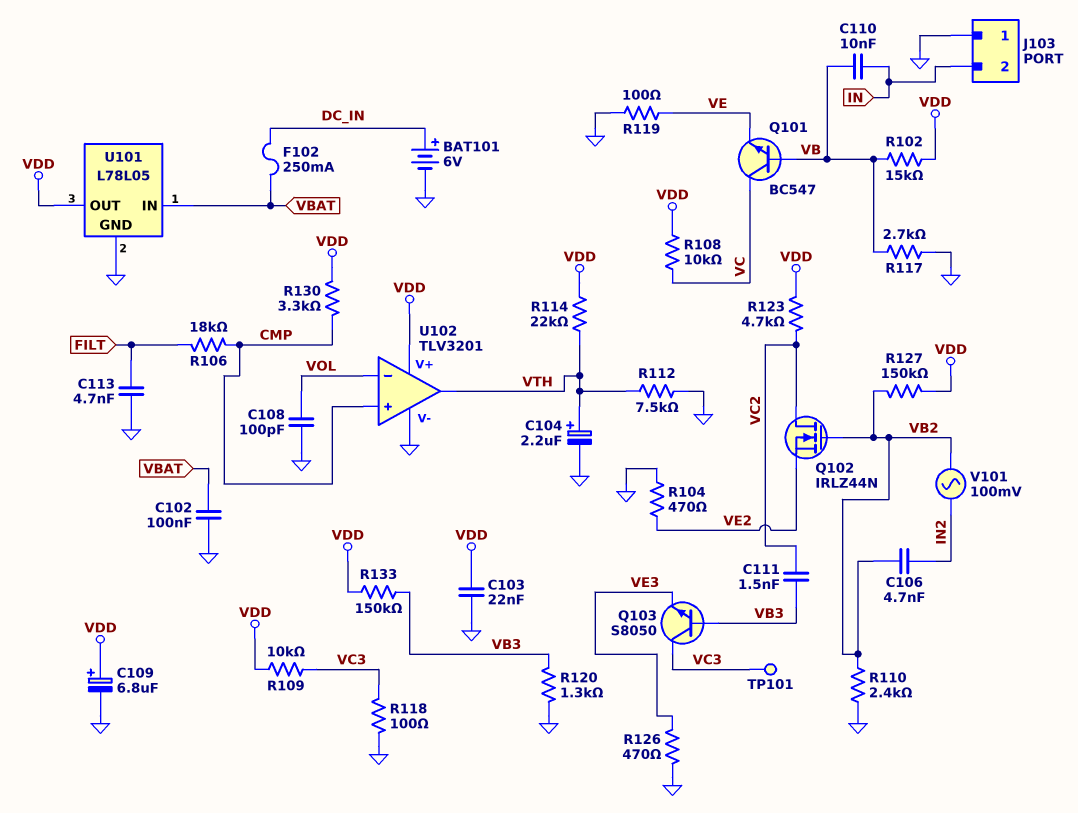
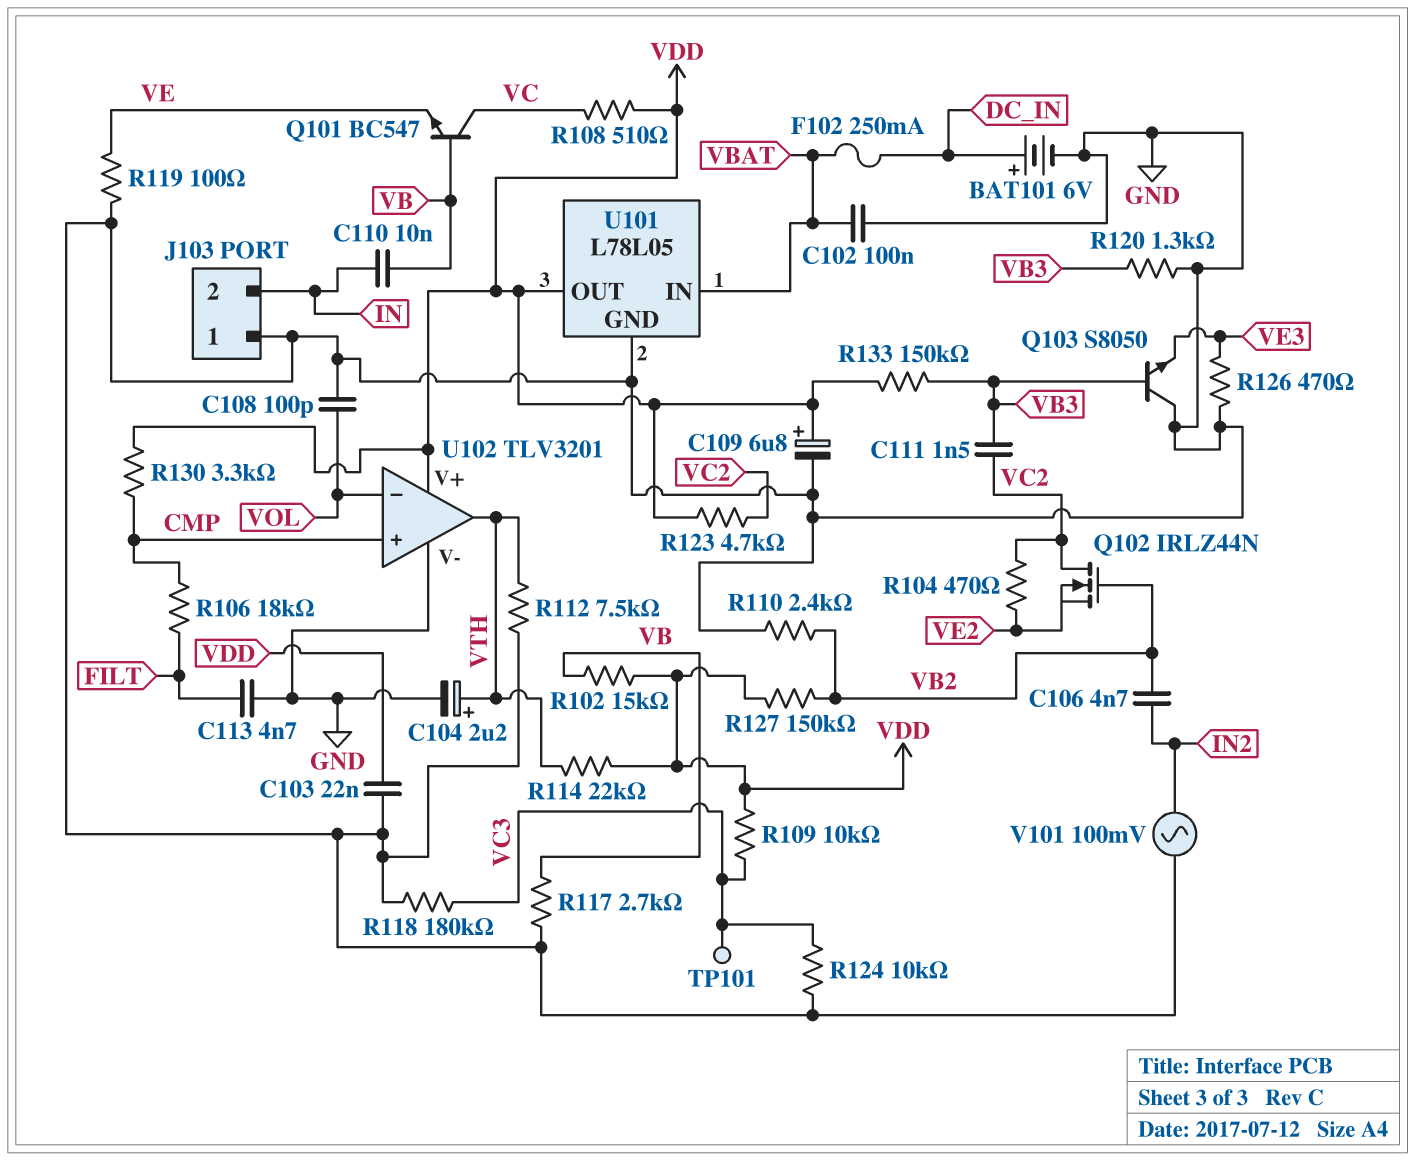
Q103: NPN S8050 (B VB3, C VC3, E VE3) -> NPN S8050 (B VB3, C GND, E VE3)
R104: 470 (GND, VE2) -> 470 (VC2, VE2)
R108: 10k (VC, VDD) -> 510 (VC, VDD)
R118: 100 (GND, VC3) -> 180k (GND, VC3)
R124: none -> 10k (GND, VC3)
V101: AC 100mV (IN2, VB2) -> AC 100mV (GND, IN2)

